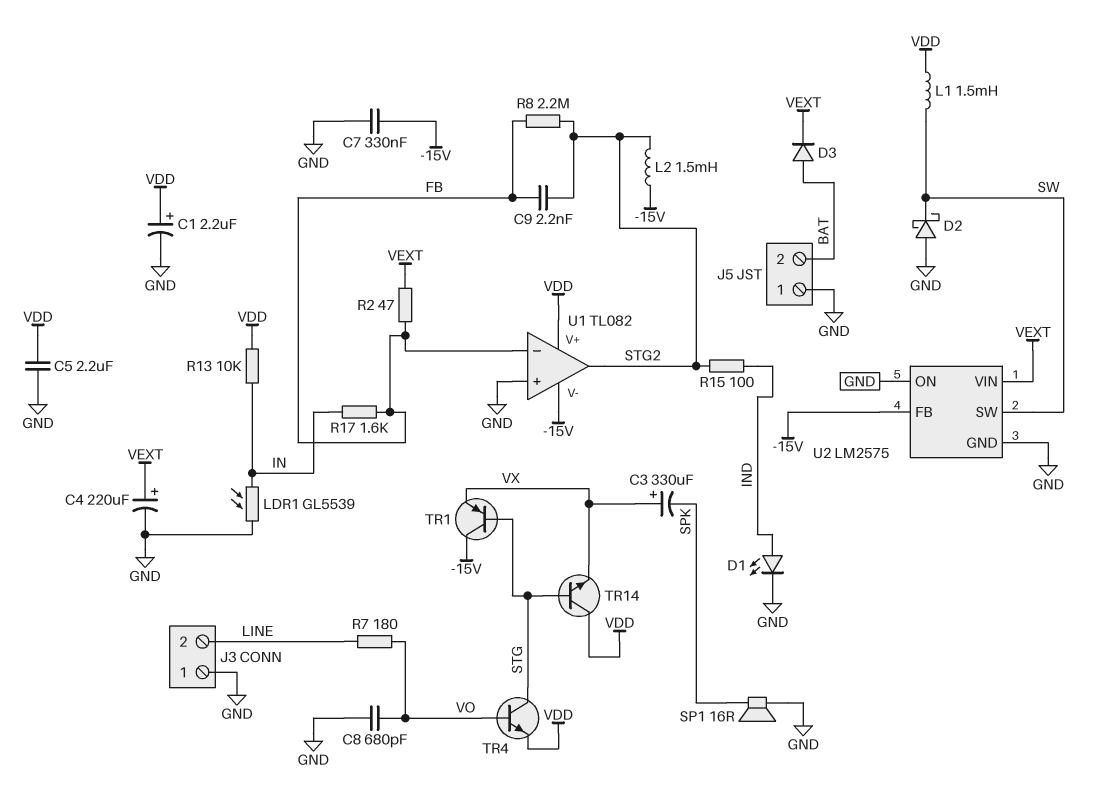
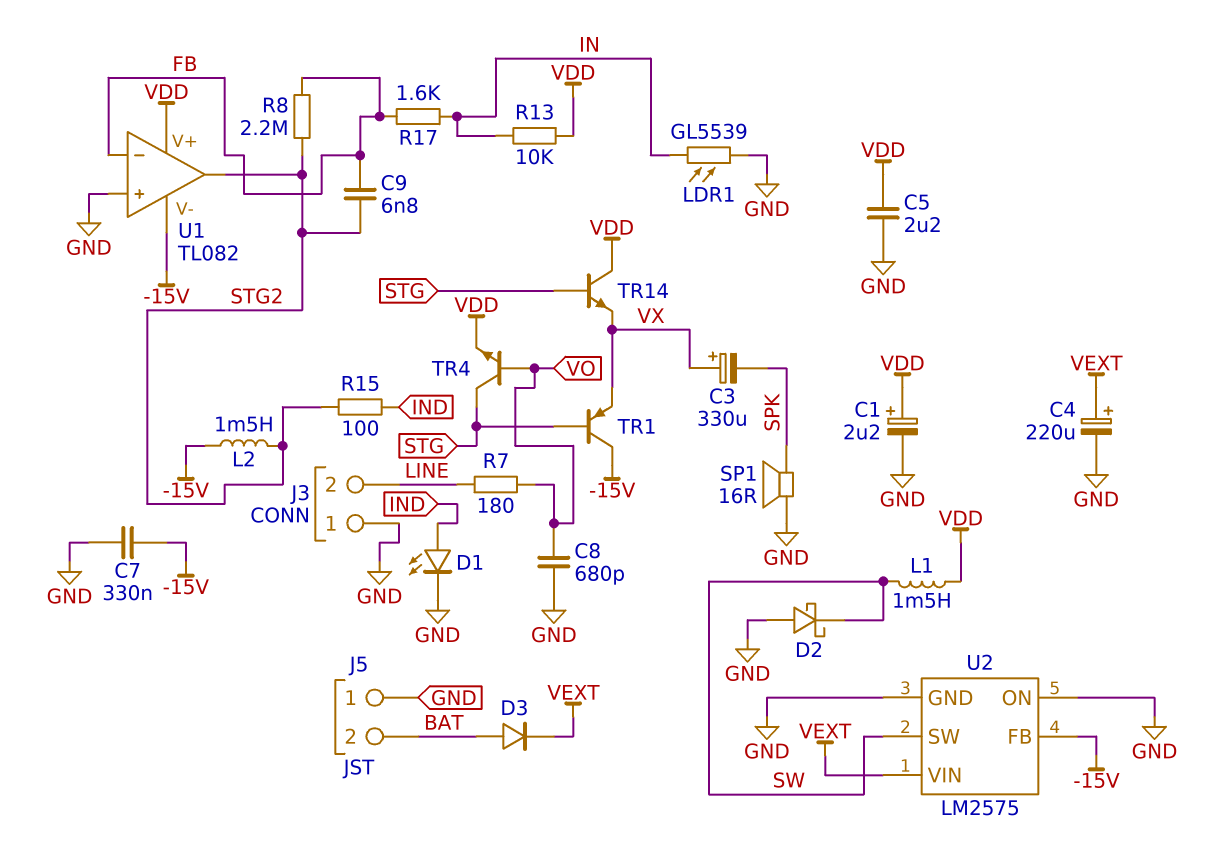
C9: 2.2nF (FB, STG2) -> 6.8nF (FB, STG2)
R2: 47 (FB, VEXT) -> none

